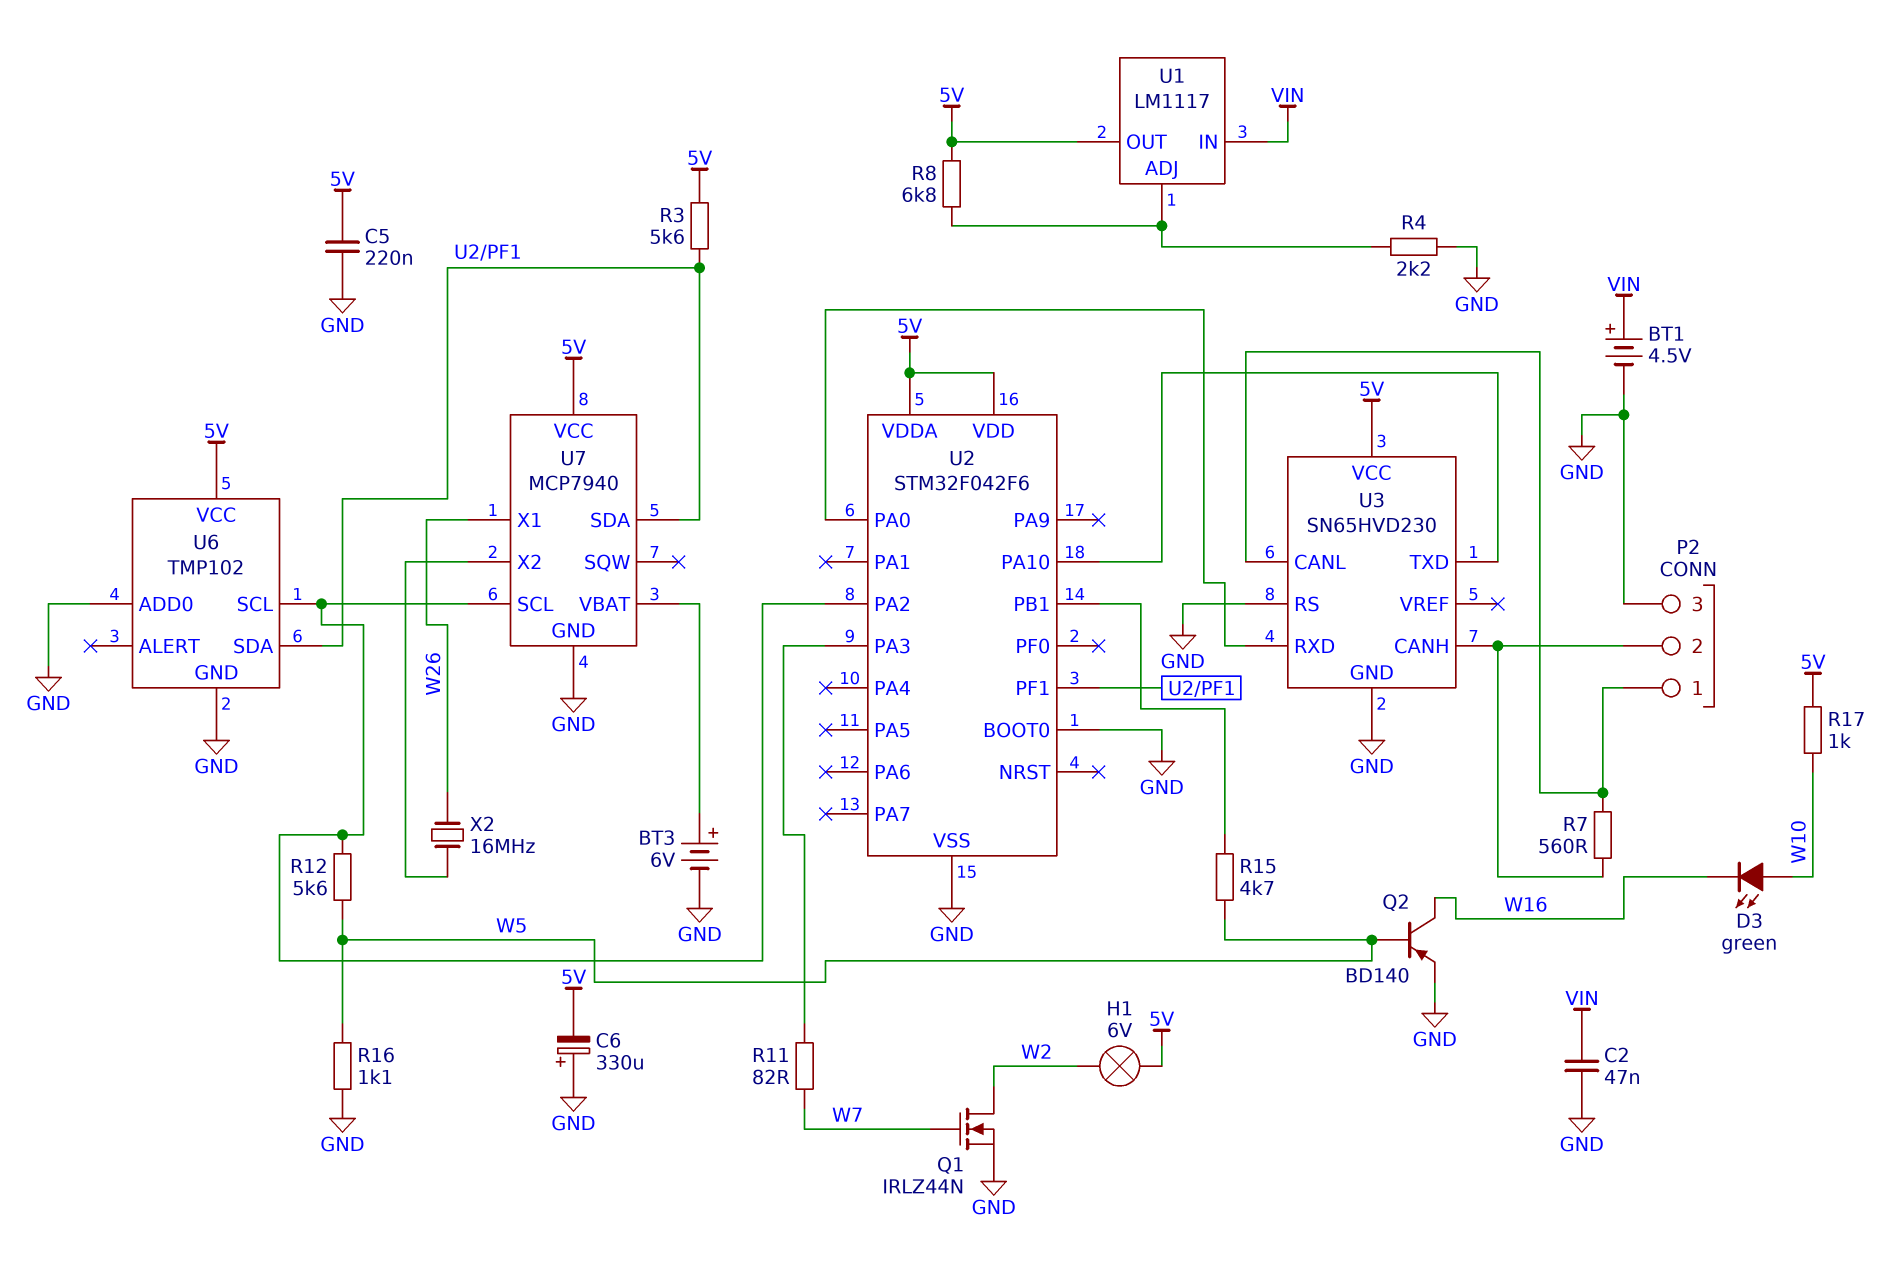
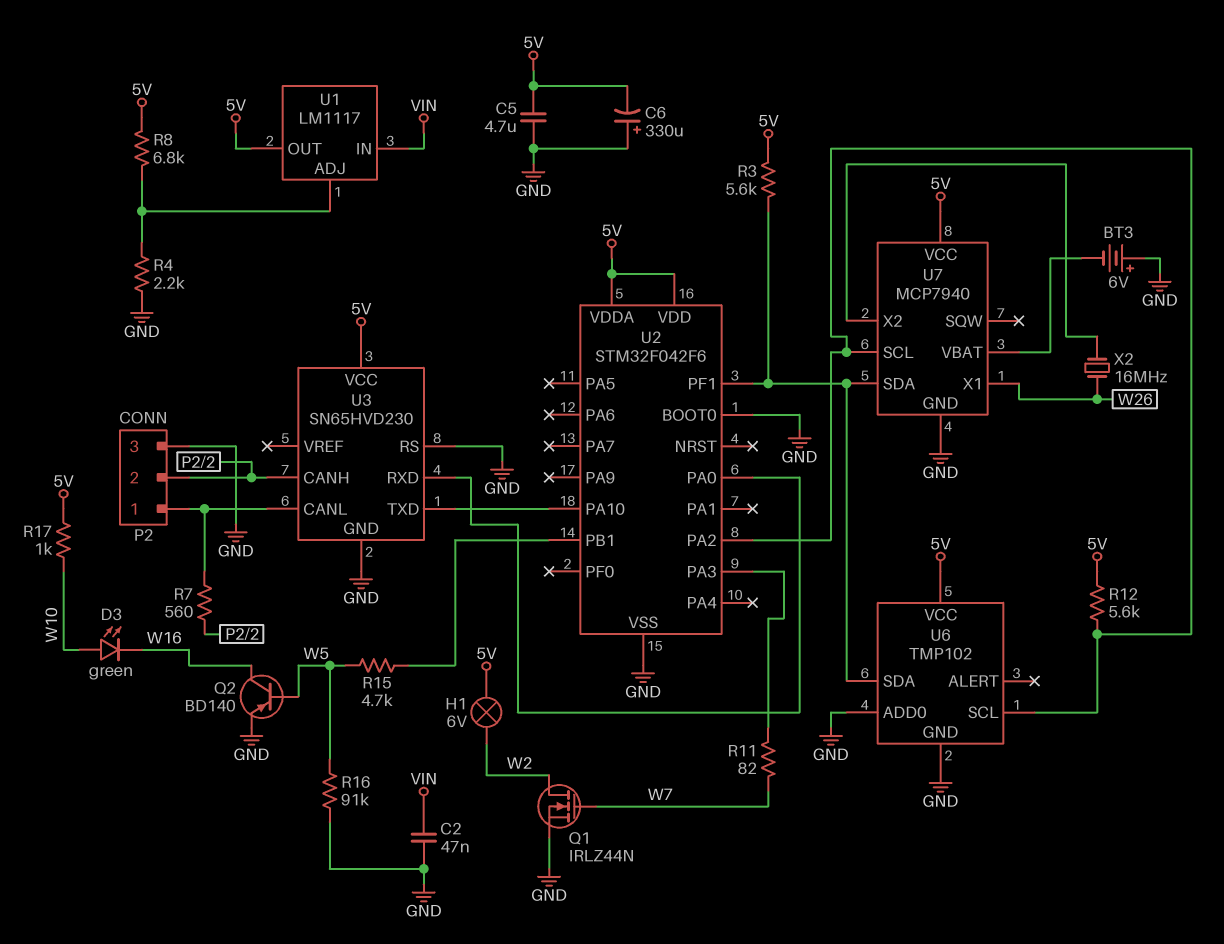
BT1: 4.5V (plus VIN, minus GND) -> none
BT3: 6V (plus U7/VBAT, minus GND) -> 6V (plus GND, minus U7/VBAT)
C5: 220nF (5V, GND) -> 4.7uF (5V, GND)
R12: 5.6k (U2/PA2, W5) -> 5.6k (5V, U2/PA2)
R16: 1.1k (GND, W5) -> 91k (GND, W5)

